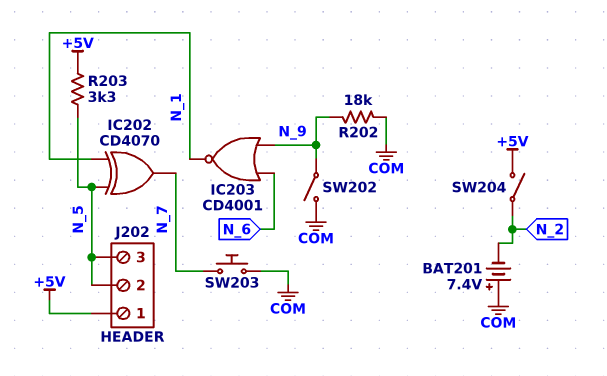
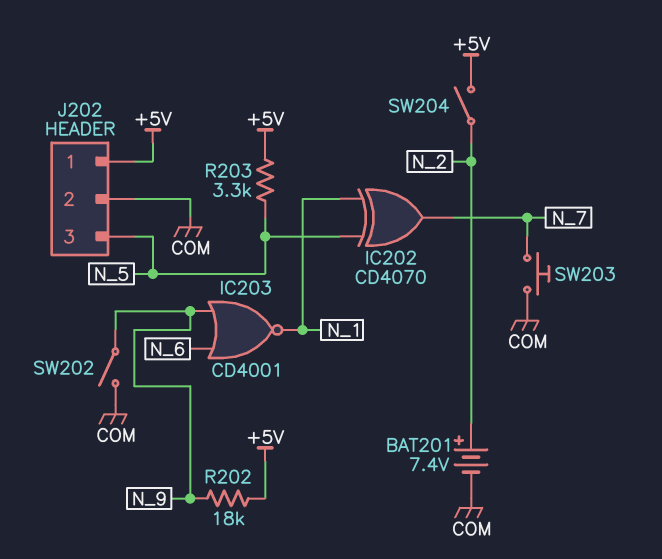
BAT201: 7.4V (plus COM, minus N_2) -> 7.4V (plus N_2, minus COM)
J202 pin 2: N_5 -> COM
R202: 18k (COM, N_9) -> 18k (+5V, N_9)

